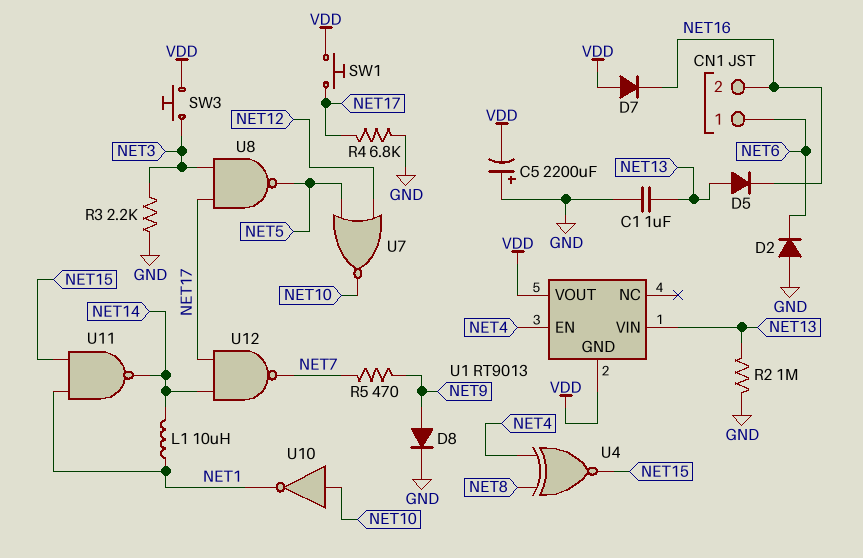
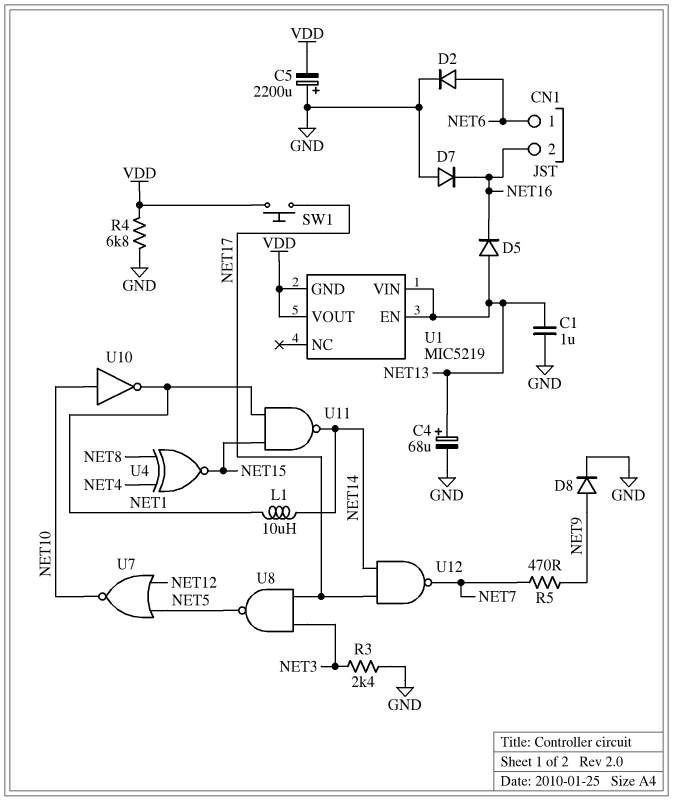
C4: none -> 68uF (plus NET13, minus GND)
D2: diode (A GND, K NET6) -> diode (A NET6, K GND)
D7: diode (A VDD, K NET16) -> diode (A GND, K NET16)
R2: 1M (GND, NET13) -> none
R3: 2.2k (GND, NET3) -> 2.4k (GND, NET3)
R4: 6.8k (GND, NET17) -> 6.8k (GND, VDD)
SW3: button (NET3, VDD) -> none
U1: RT9013 -> MIC5219
U1 pin EN: NET4 -> NET13

